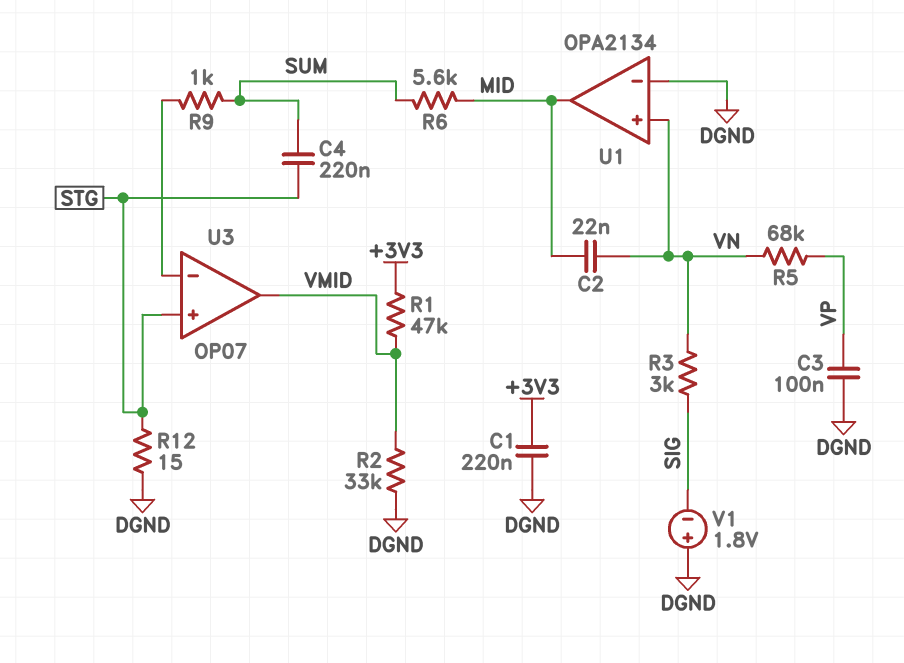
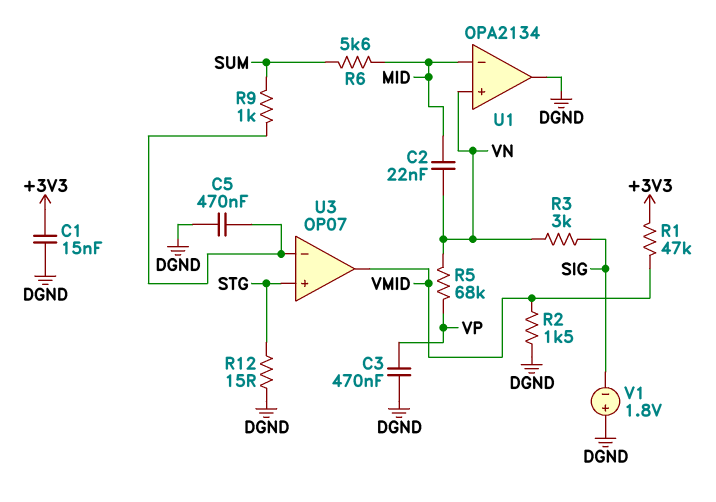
C1: 220nF (+3V3, DGND) -> 15nF (+3V3, DGND)
C3: 100nF (DGND, VP) -> 470nF (DGND, VP)
C4: 220nF (STG, SUM) -> none
C5: none -> 470nF (DGND, U3/in-)
R2: 33k (DGND, VMID) -> 1.5k (DGND, VMID)
U1 pin in-: DGND -> MID
U1 pin out: MID -> DGND

